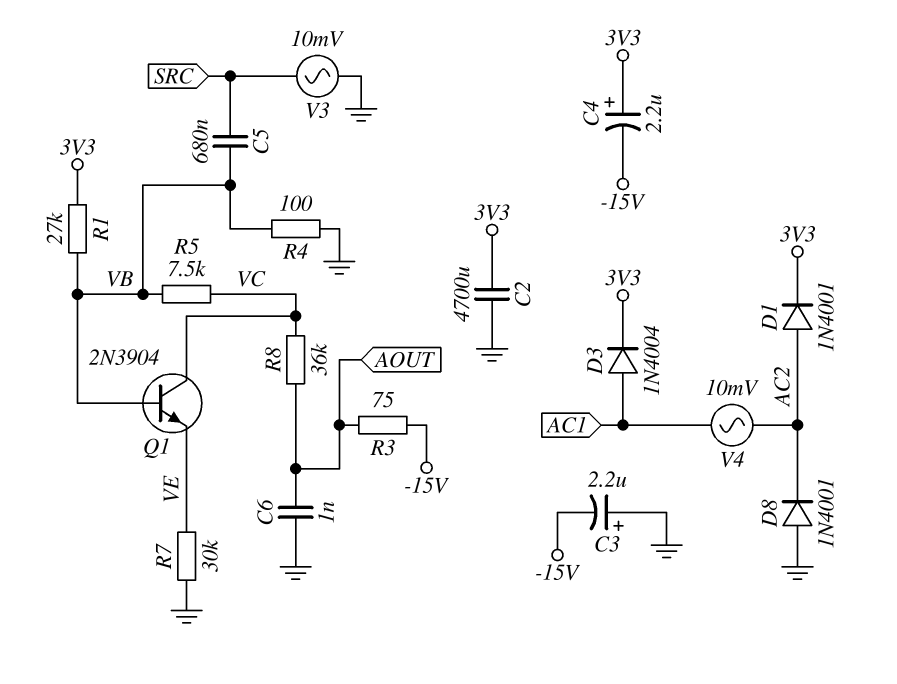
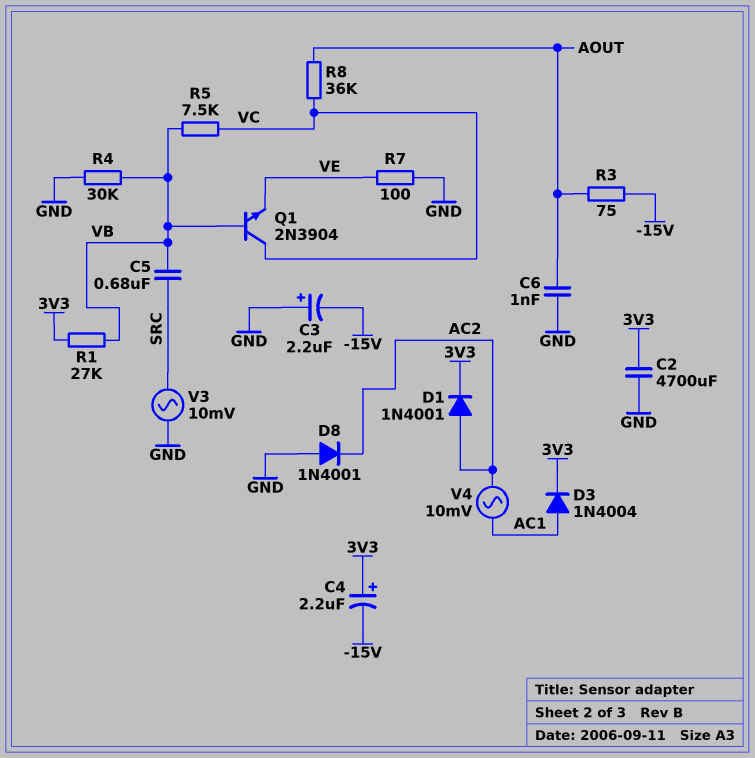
R4: 100 (GND, VB) -> 30k (GND, VB)
R7: 30k (GND, VE) -> 100 (GND, VE)

